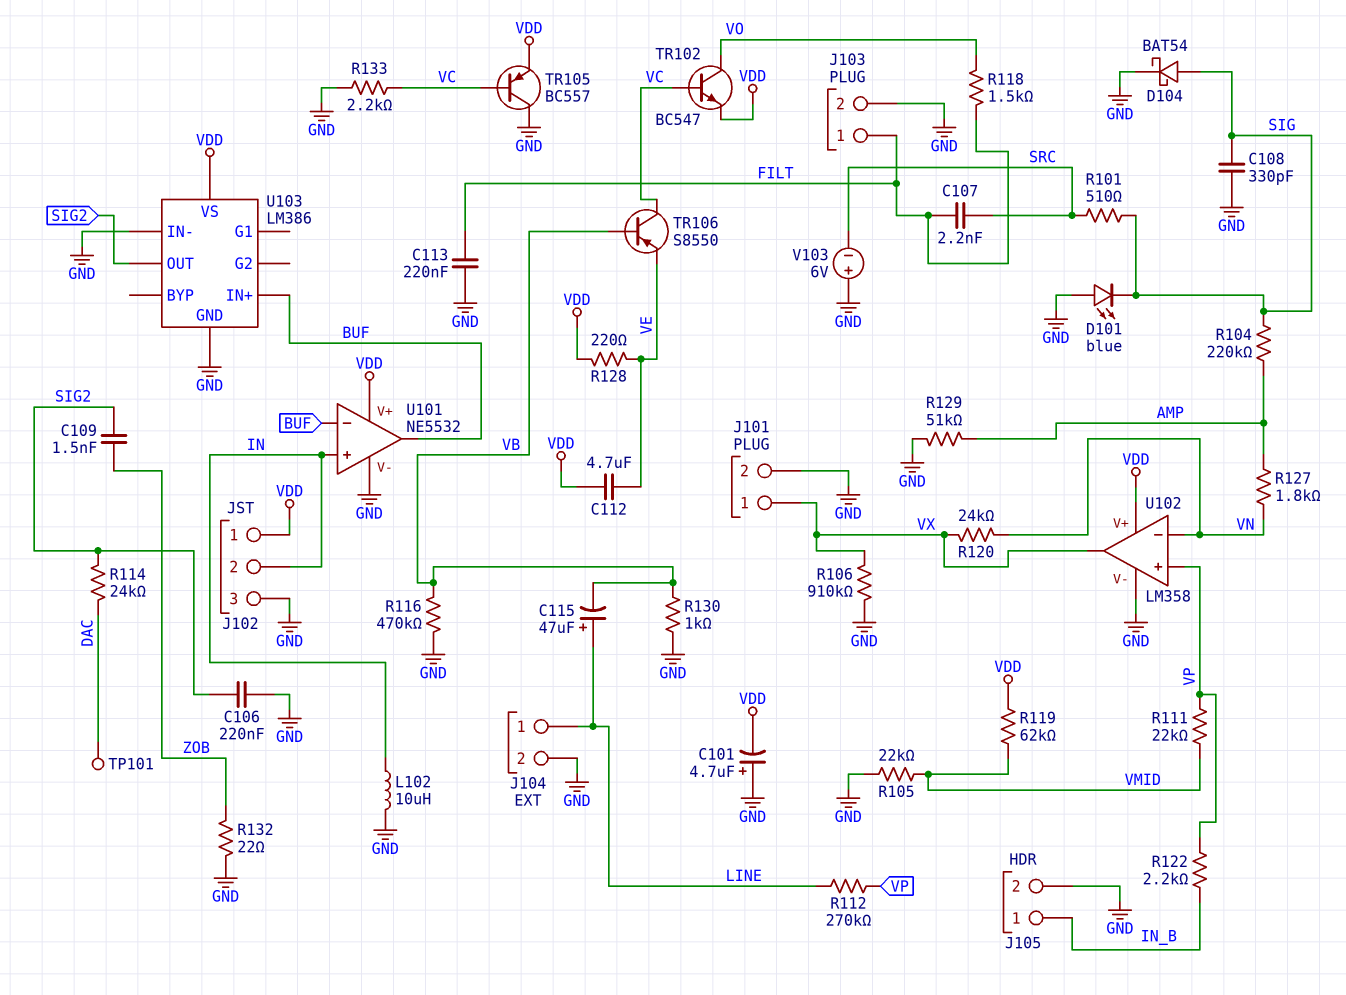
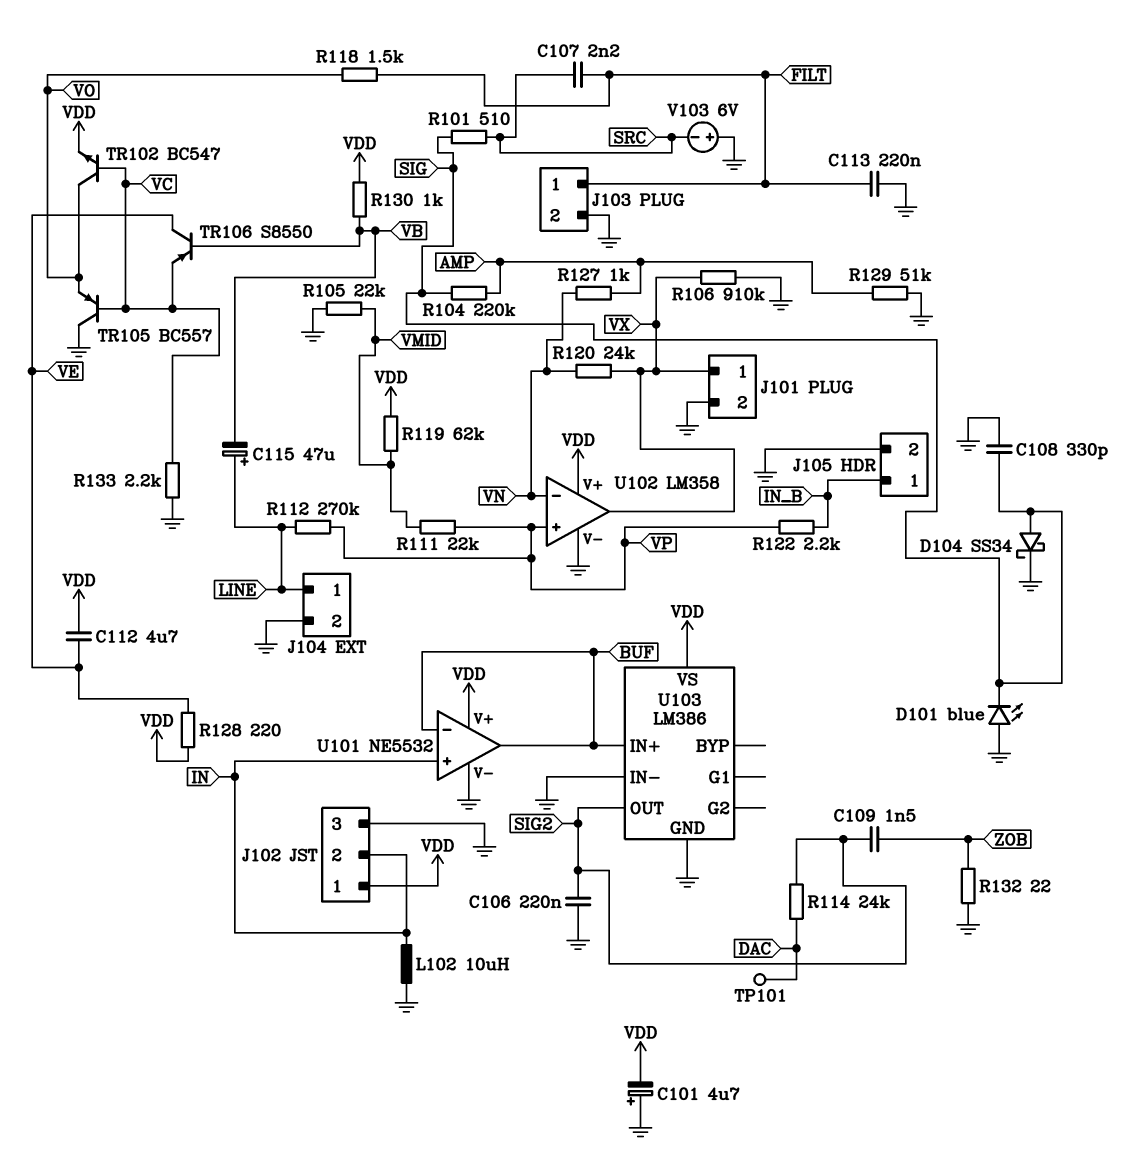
D104: schottky BAT54 (A SIG, K GND) -> schottky SS34 (A SIG, K GND)
R116: 470k (GND, VB) -> none
R127: 1.8k (AMP, VN) -> 1k (AMP, VN)
R130: 1k (GND, VB) -> 1k (VB, VDD)
TR105: PNP BC557 (B VC, C GND, E VDD) -> PNP BC557 (B VC, C GND, E VO)
TR106: PNP S8550 (B VB, C VC, E VE) -> PNP S8550 (B VB, C VE, E VC)

